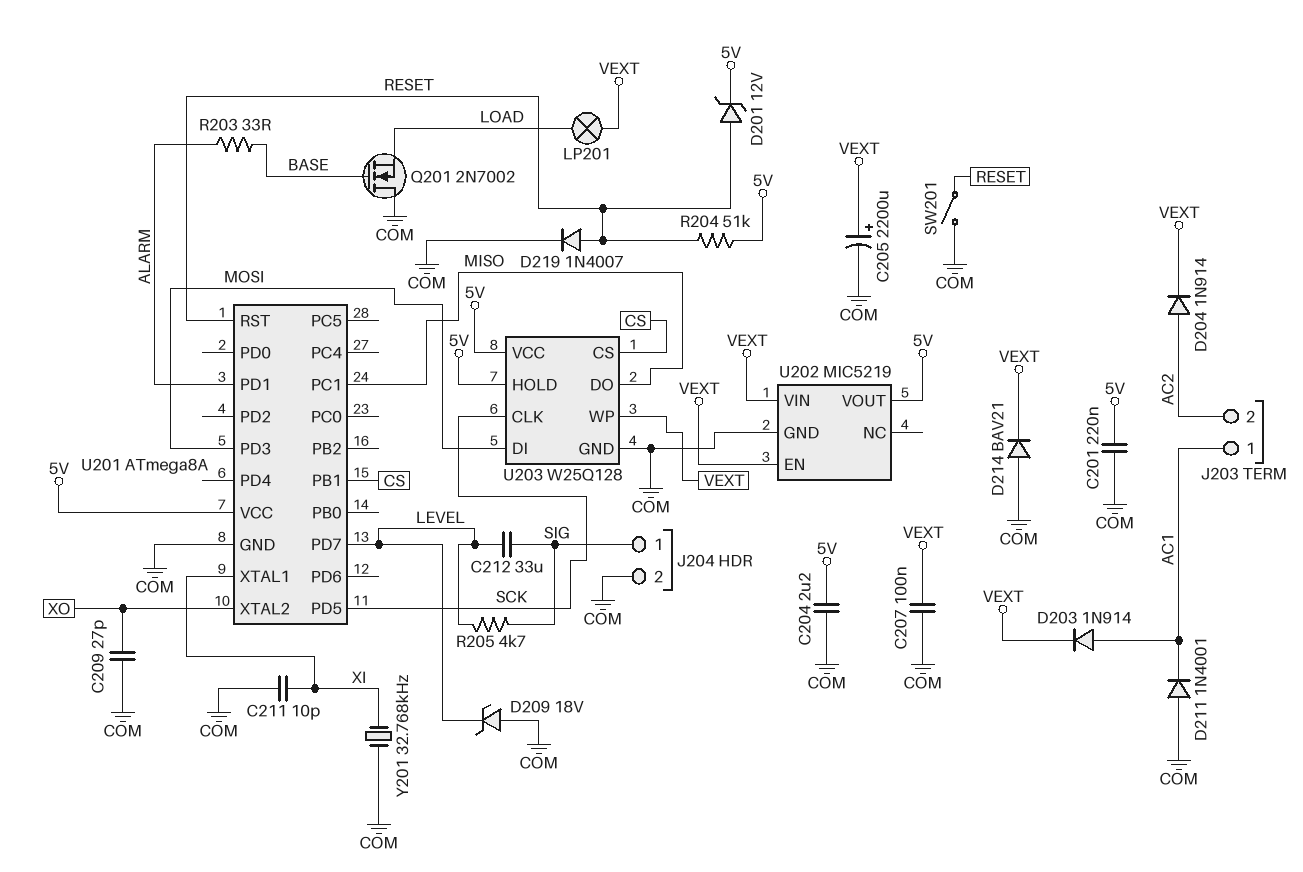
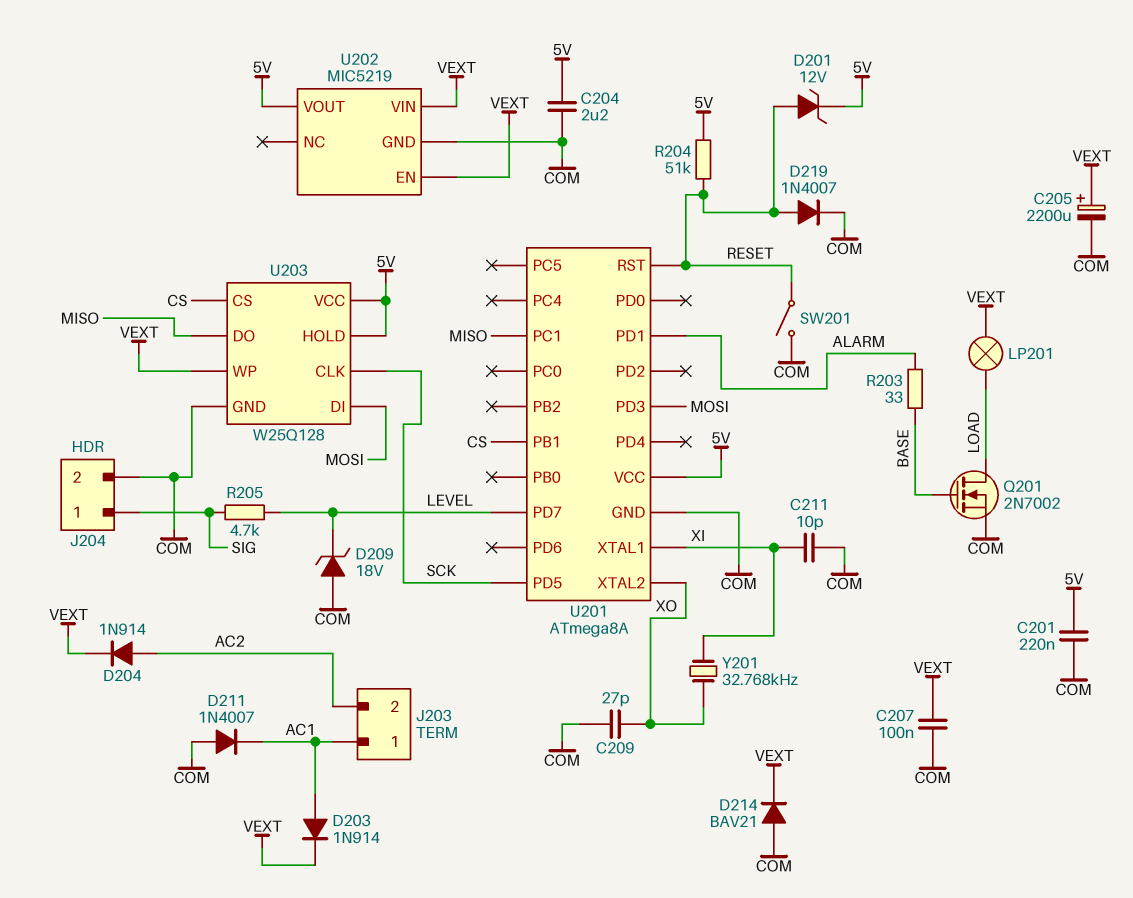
C212: 33uF (LEVEL, SIG) -> none
D211: diode 1N4001 (A COM, K AC1) -> diode 1N4007 (A COM, K AC1)
Q201: NMOS 2N7002 (G BASE, D COM, S LOAD) -> NMOS 2N7002 (G BASE, D LOAD, S COM)
Y201: 32.768kHz (COM, XI) -> 32.768kHz (XI, XO)

